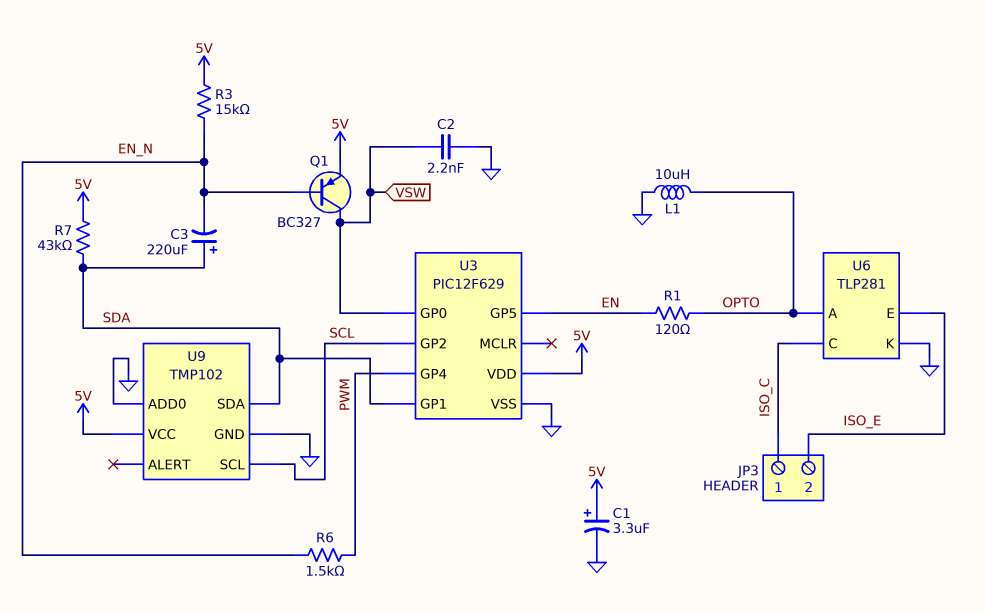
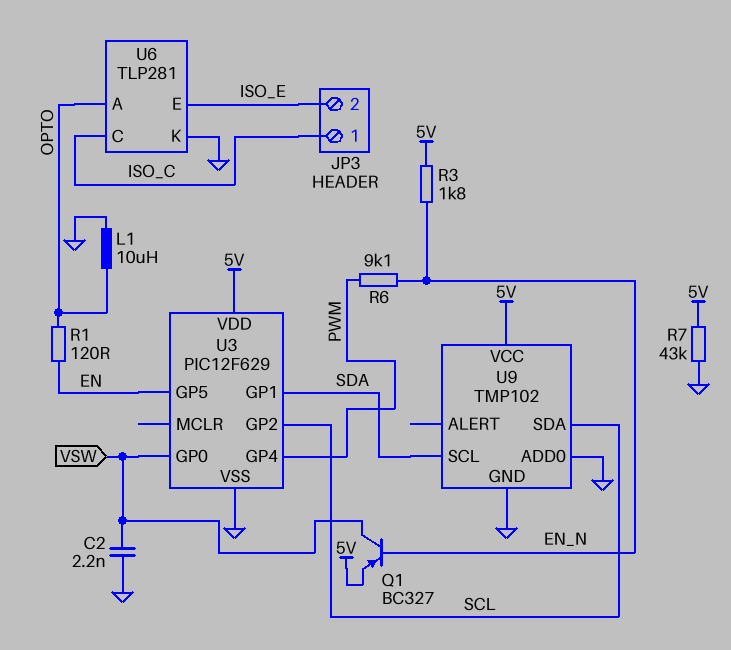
C1: 3.3uF (plus 5V, minus GND) -> none
C3: 220uF (plus SDA, minus EN_N) -> none
R3: 15k (5V, EN_N) -> 1.8k (5V, EN_N)
R6: 1.5k (EN_N, PWM) -> 9.1k (EN_N, PWM)
R7: 43k (5V, SDA) -> 43k (5V, GND)
U9 pin SCL: SCL -> SDA
U9 pin SDA: SDA -> SCL

